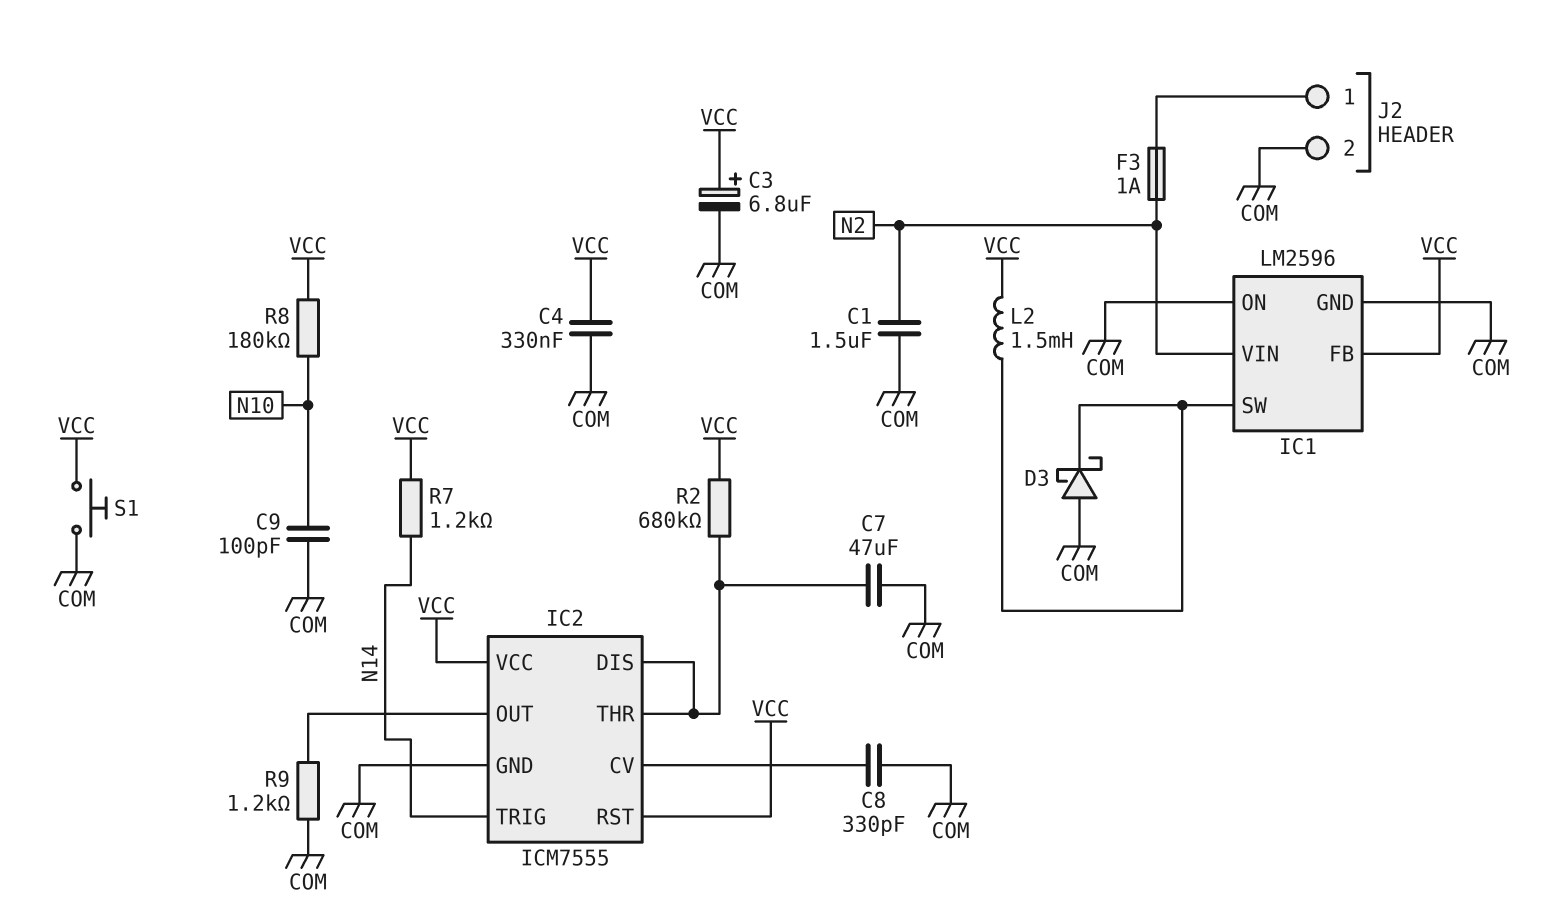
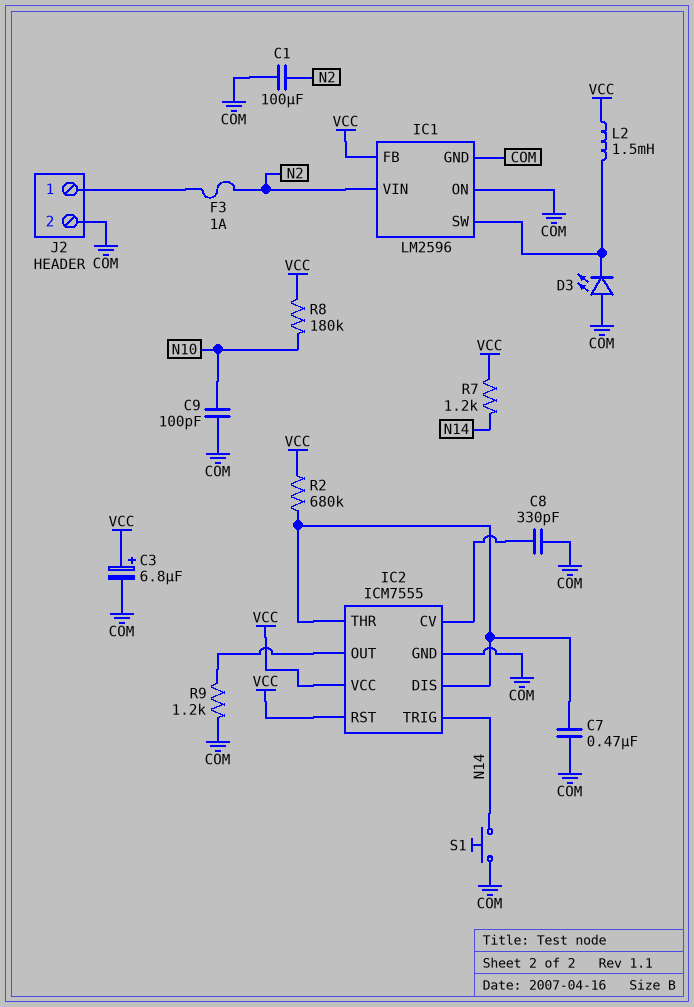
C1: 1.5uF (COM, N2) -> 100uF (COM, N2)
C4: 330nF (COM, VCC) -> none
C7: 47uF (COM, IC2/DIS) -> 470nF (COM, IC2/DIS)
D3: schottky (A COM, K IC1/SW) -> LED (A COM, K IC1/SW)
S1: button (COM, VCC) -> button (COM, N14)

